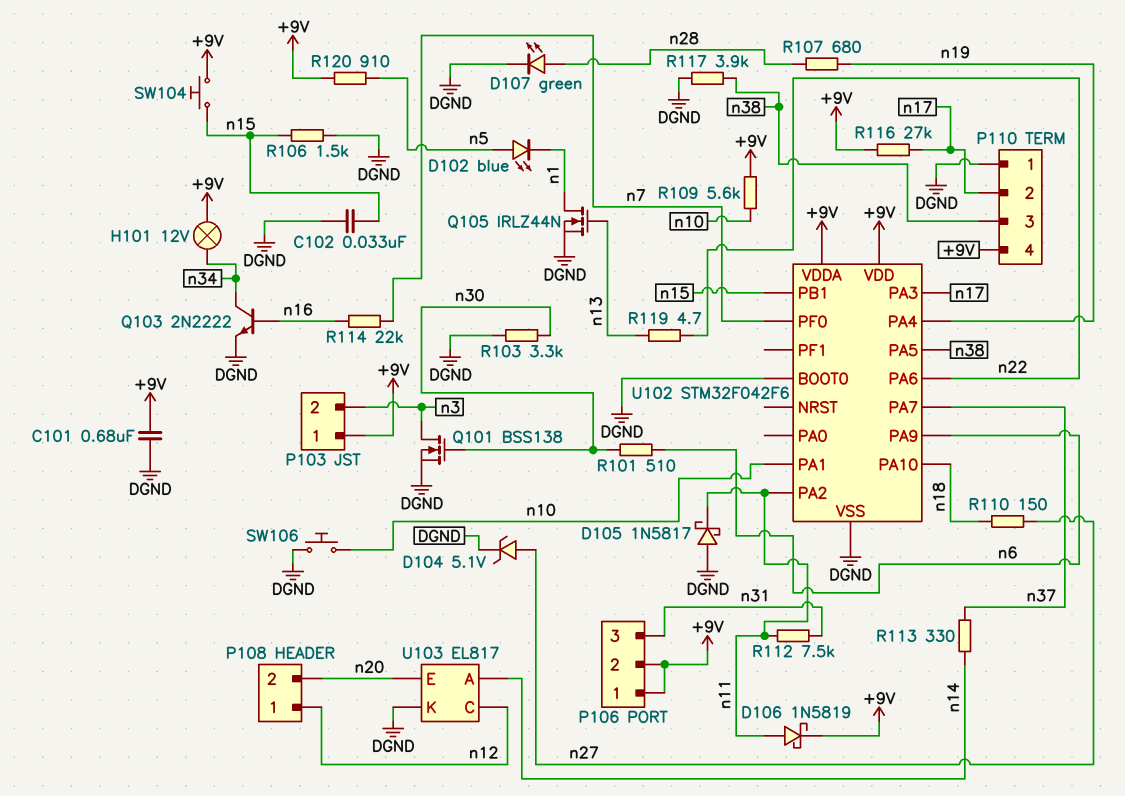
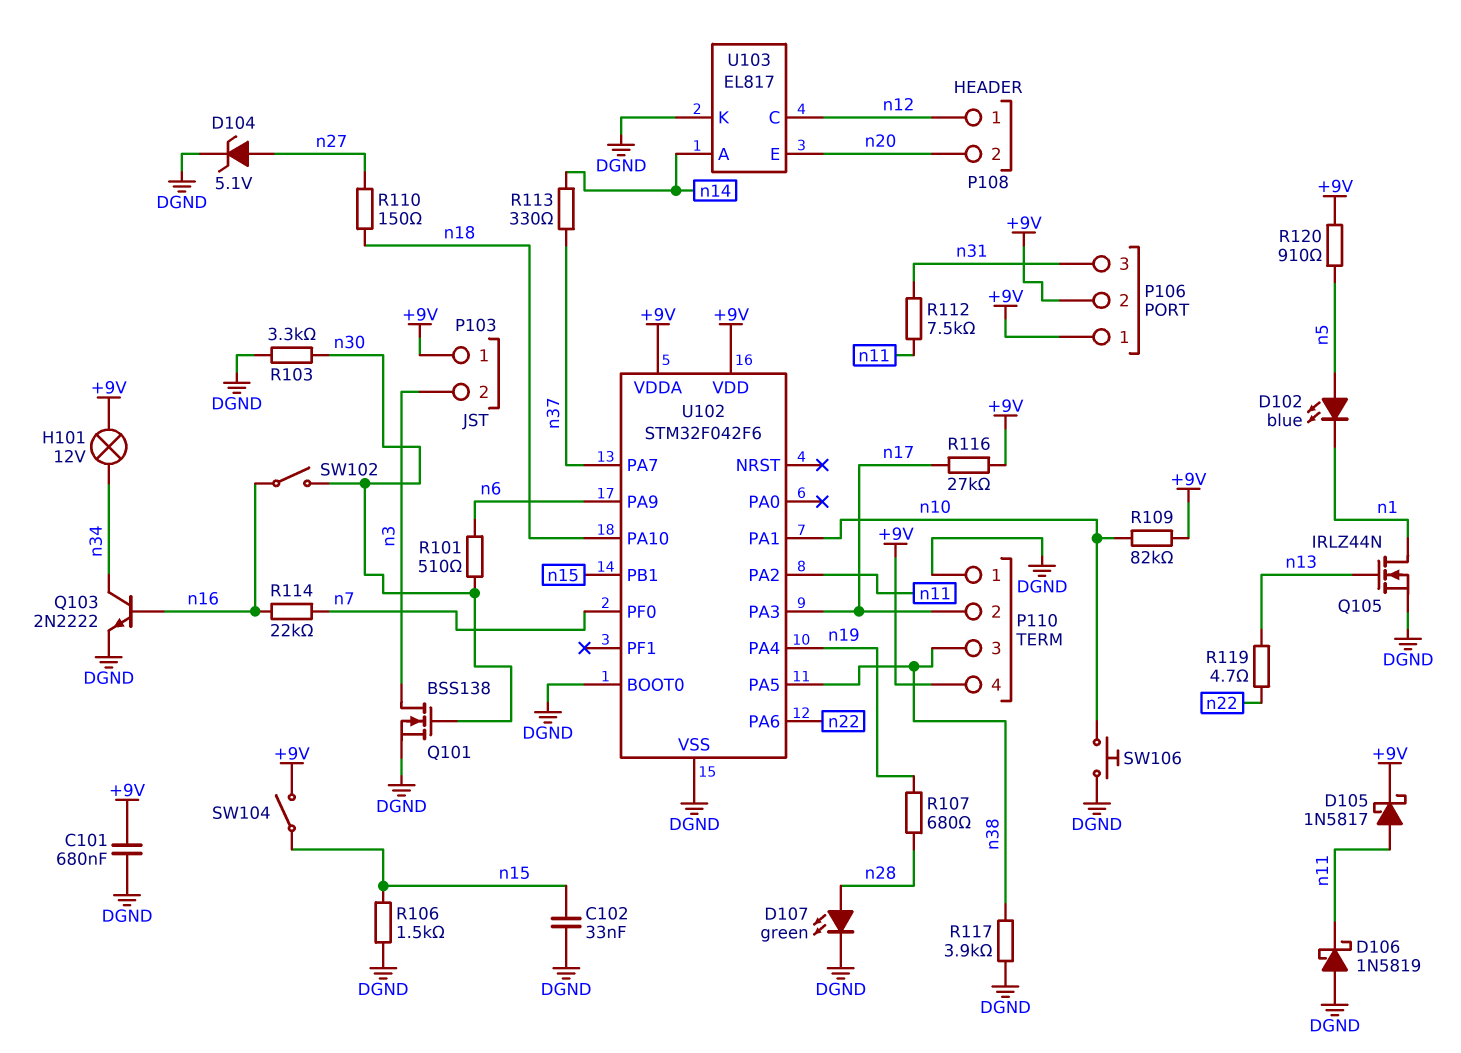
D105: schottky 1N5817 (A DGND, K n11) -> schottky 1N5817 (A n11, K +9V)
D106: schottky 1N5819 (A n11, K +9V) -> schottky 1N5819 (A DGND, K n11)
R109: 5.6k (+9V, n10) -> 82k (+9V, n10)
SW102: none -> switch (n16, n30)
SW104: button (+9V, n15) -> switch (+9V, n15)

